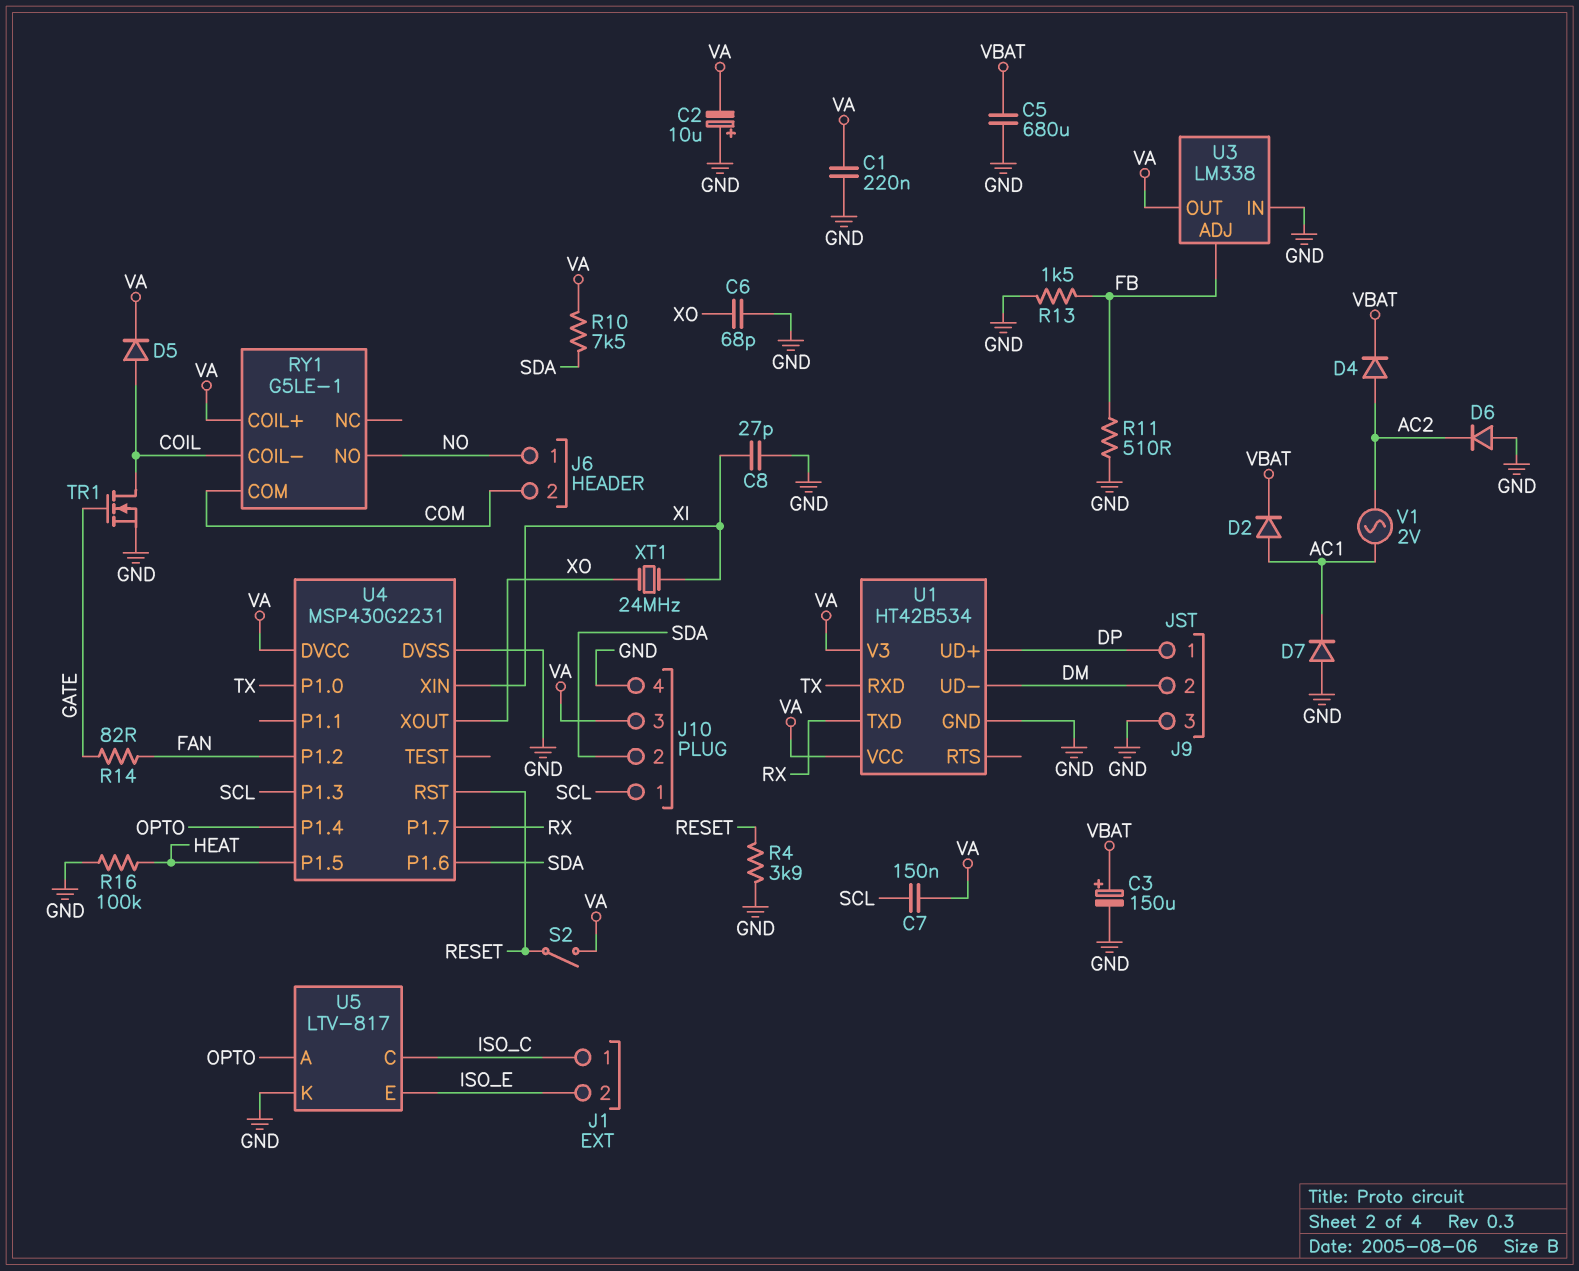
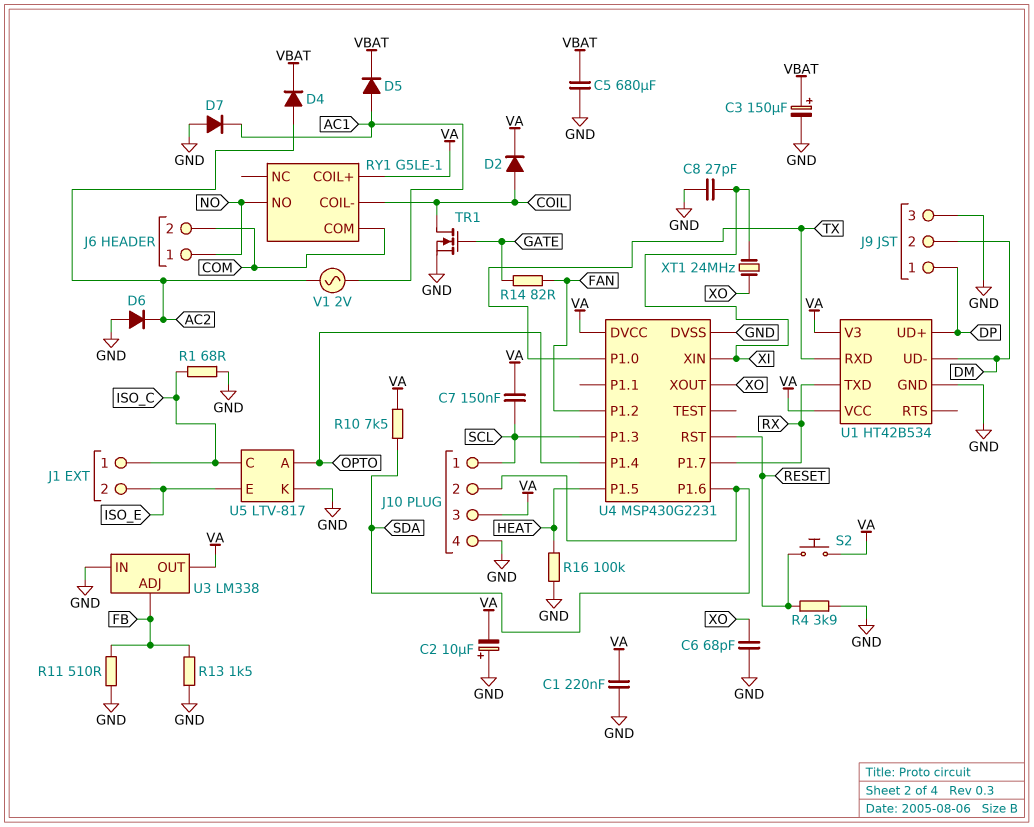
D2: diode (A AC1, K VBAT) -> diode (A COIL, K VA)
D5: diode (A COIL, K VA) -> diode (A AC1, K VBAT)
R1: none -> 68 (GND, ISO_C)
S2: switch (RESET, VA) -> button (RESET, VA)

